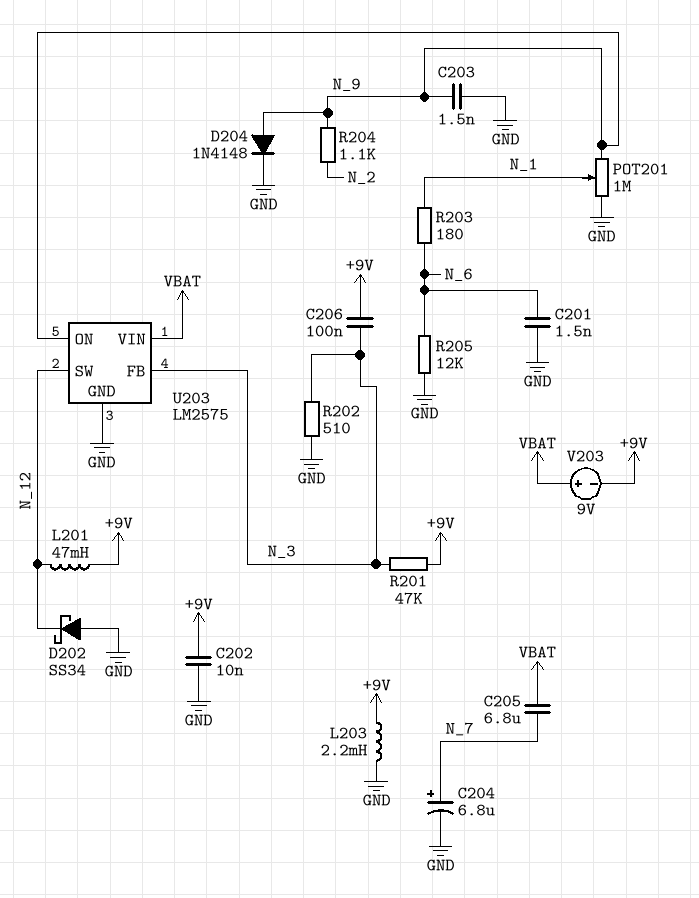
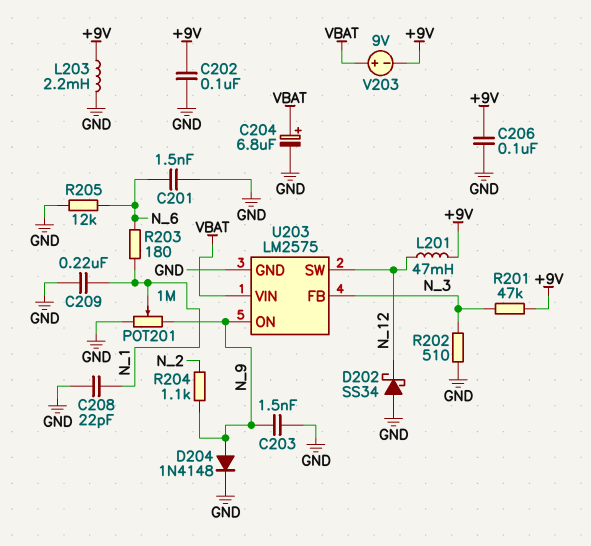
C202: 10nF (+9V, GND) -> 100nF (+9V, GND)
C204: 6.8uF (plus N_7, minus GND) -> 6.8uF (plus VBAT, minus GND)
C205: 6.8uF (N_7, VBAT) -> none
C206: 100nF (+9V, N_3) -> 100nF (+9V, GND)
C208: none -> 22pF (GND, N_1)
C209: none -> 220nF (GND, N_1)

